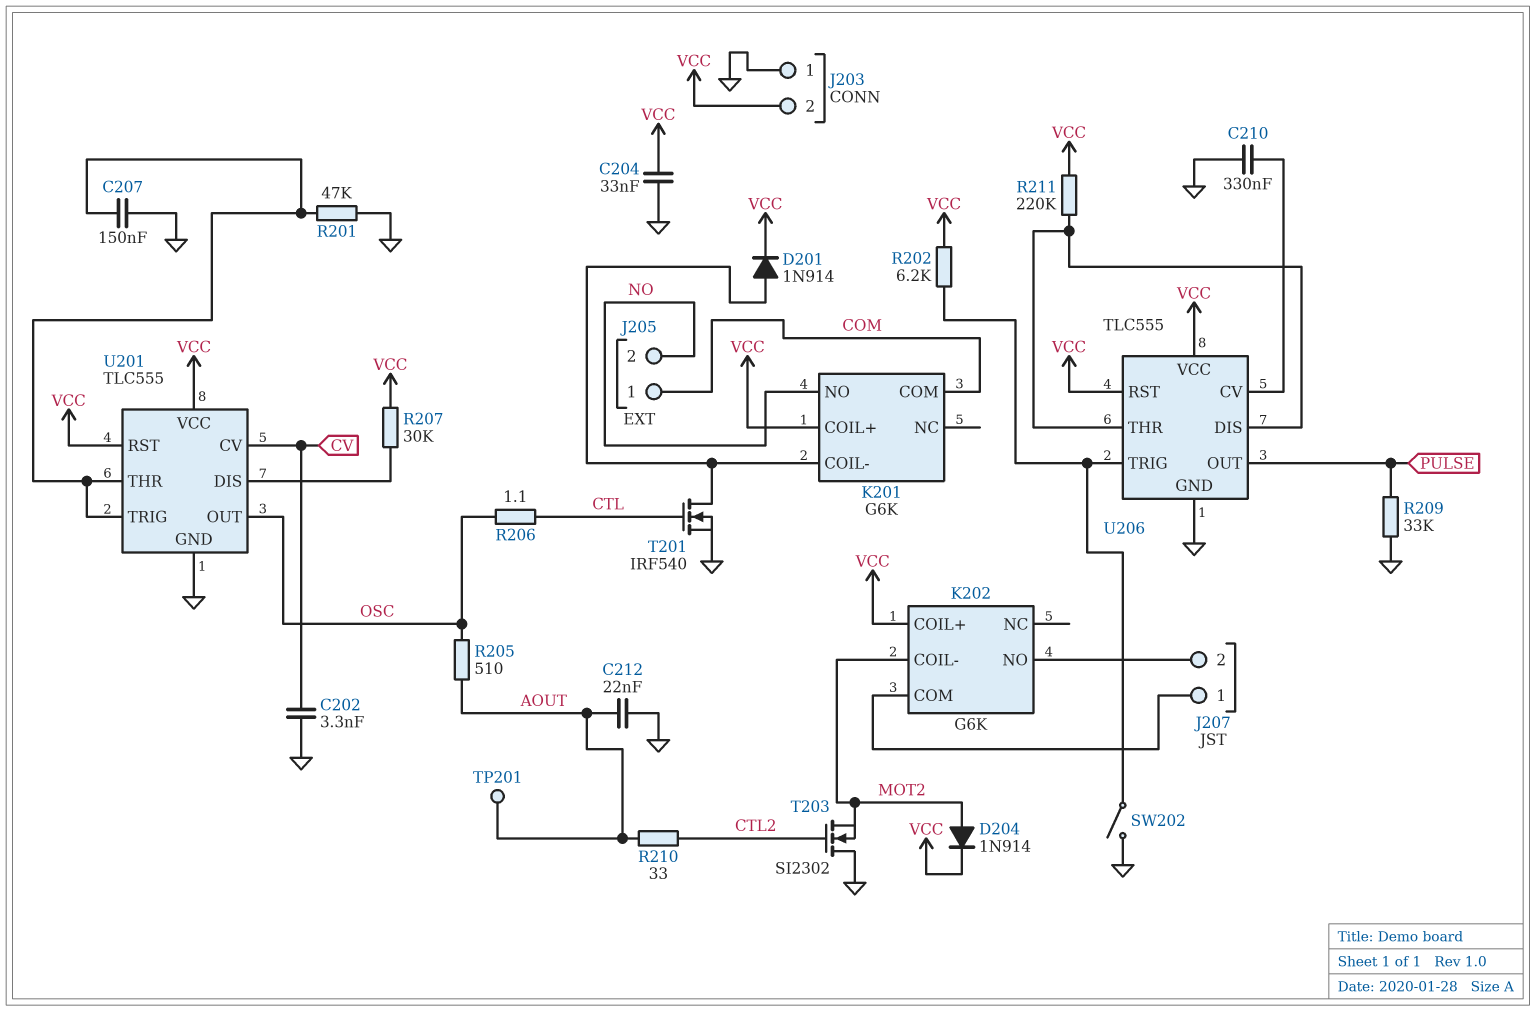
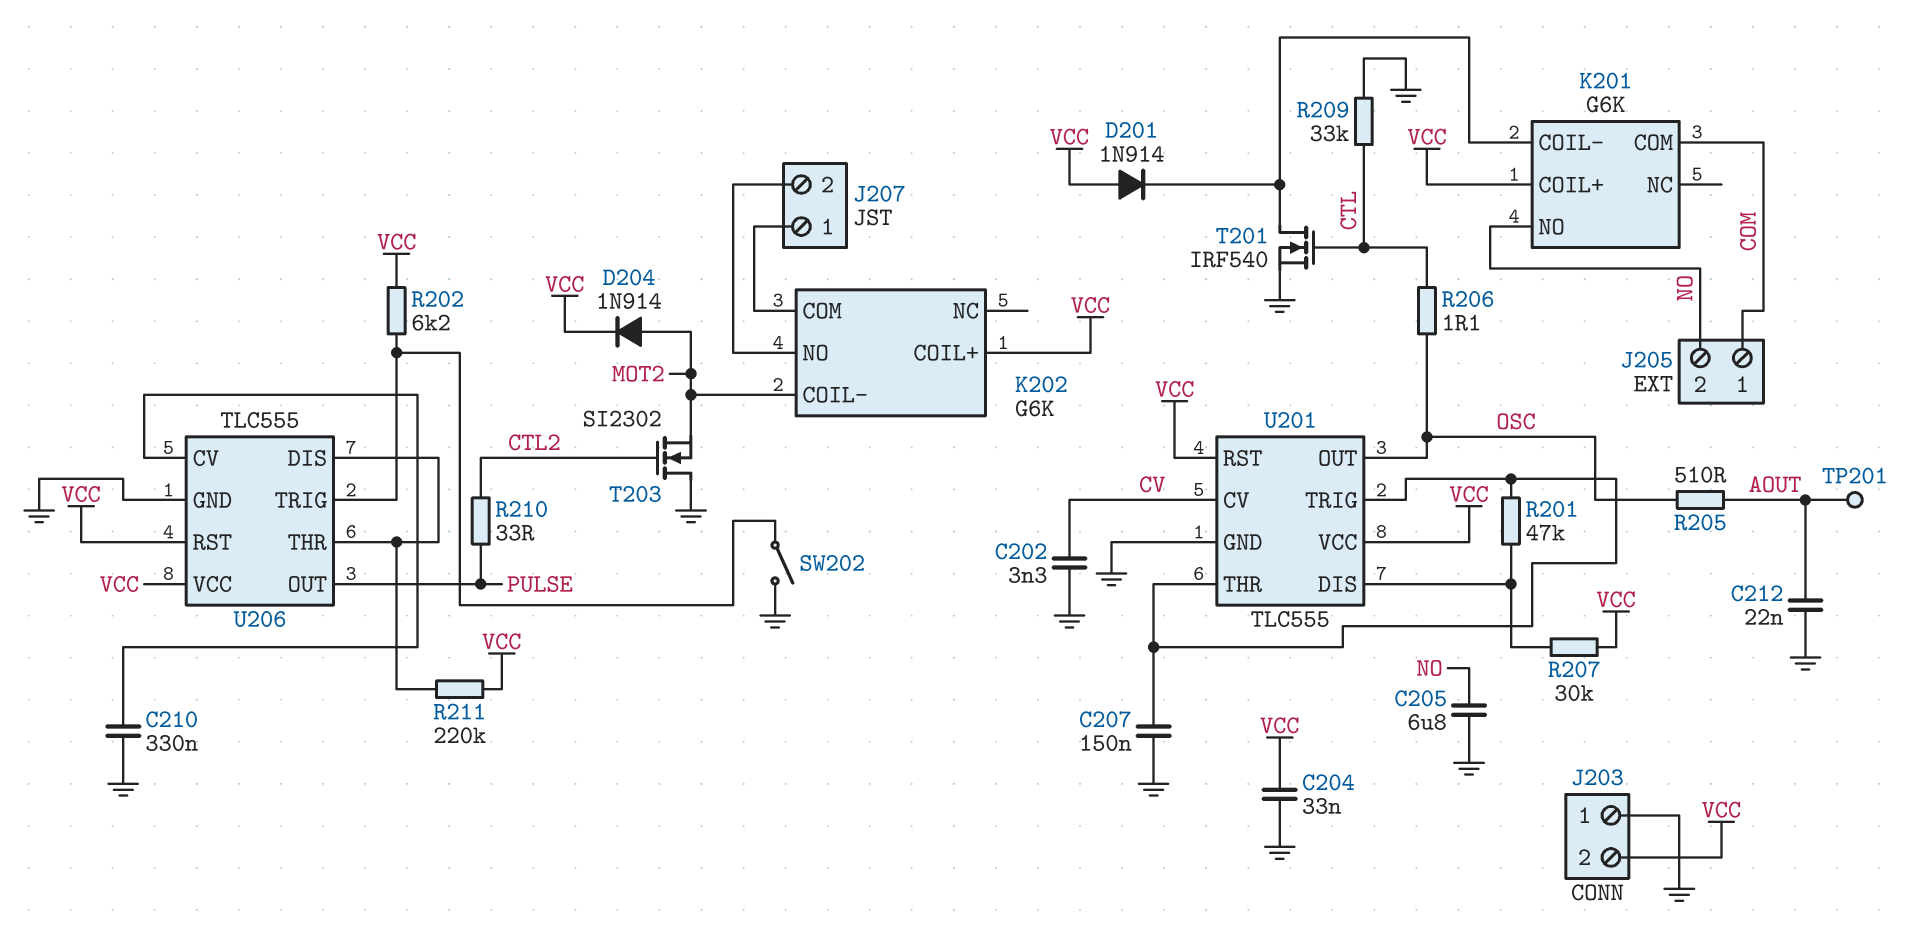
C205: none -> 6.8uF (GND, NO)
D201: diode 1N914 (A K201/COIL-, K VCC) -> diode 1N914 (A VCC, K K201/COIL-)
R201: 47k (GND, U201/THR) -> 47k (U201/DIS, U201/THR)
R209: 33k (GND, PULSE) -> 33k (CTL, GND)
R210: 33 (AOUT, CTL2) -> 33 (CTL2, PULSE)

